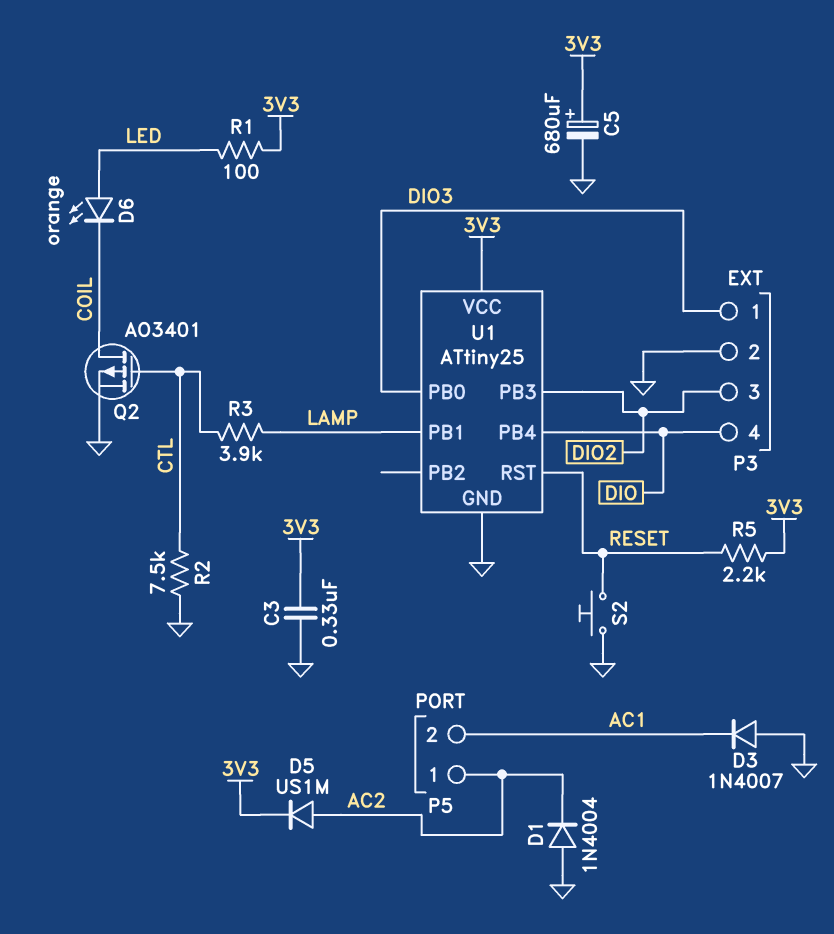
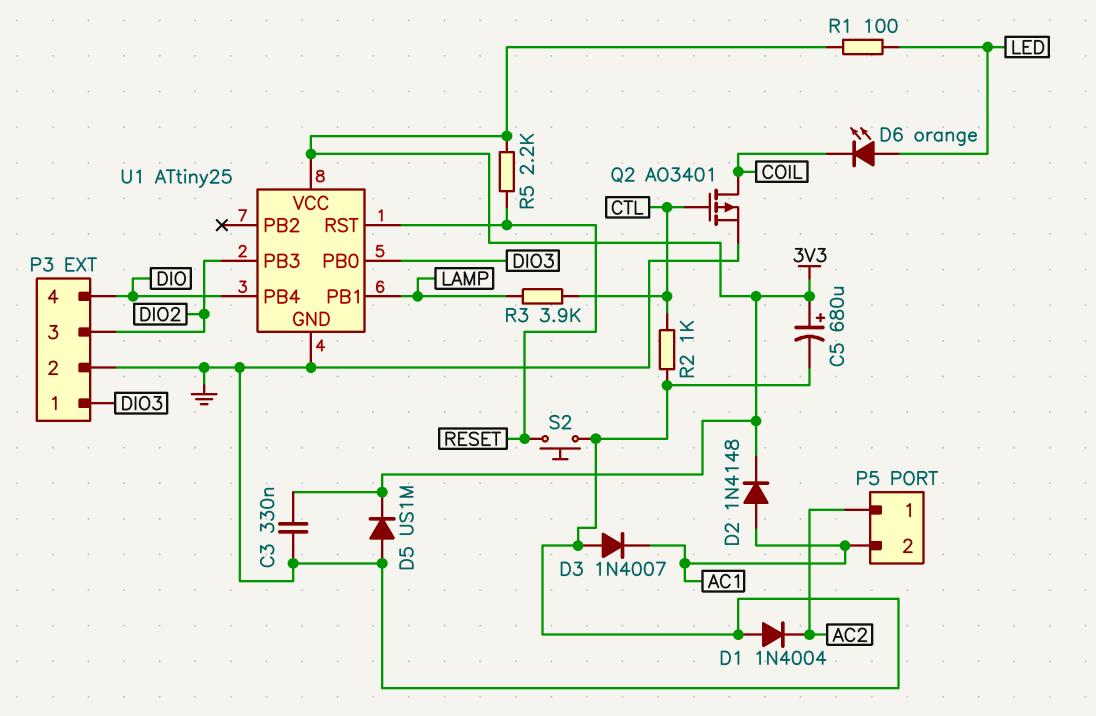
D2: none -> diode 1N4148 (A AC1, K 3V3)
D5: diode US1M (A AC2, K 3V3) -> diode US1M (A GND, K 3V3)
R2: 7.5k (CTL, GND) -> 1k (CTL, GND)

